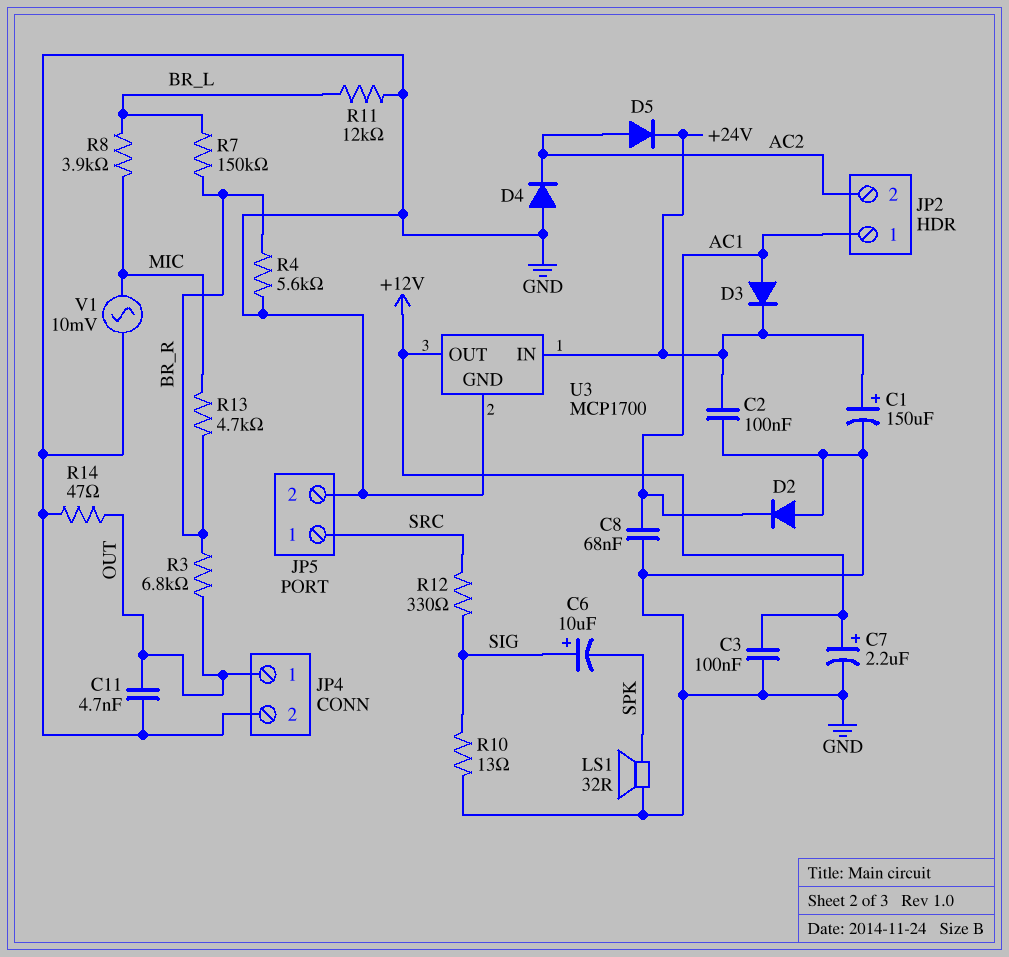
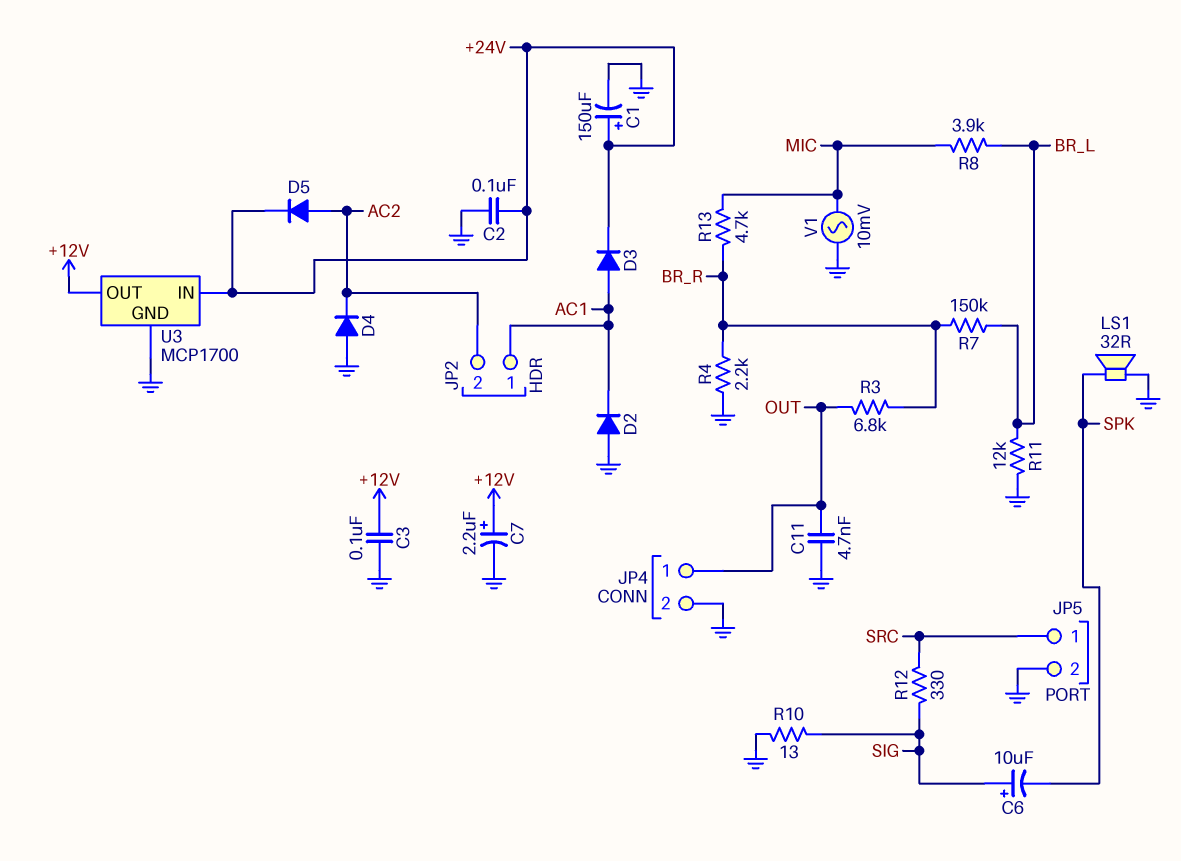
C8: 68nF (AC1, GND) -> none
R4: 5.6k (BR_R, GND) -> 2.2k (BR_R, GND)
R14: 47 (GND, OUT) -> none

